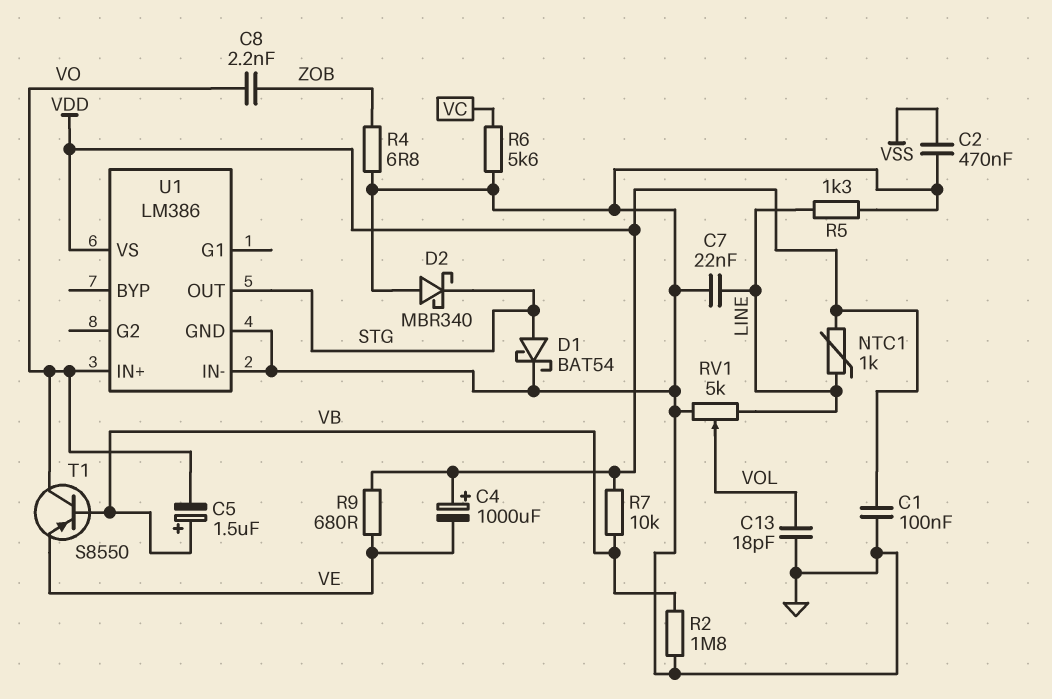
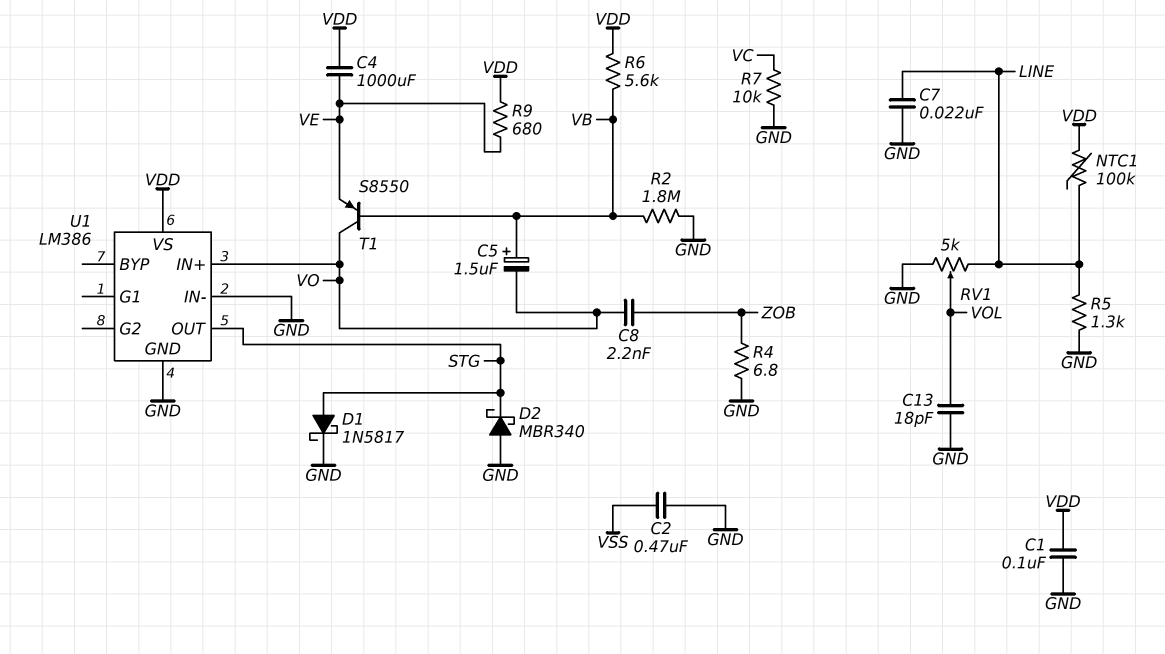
C4: 1000uF (plus VDD, minus VE) -> 1000uF (VDD, VE)
D1: schottky BAT54 (A STG, K GND) -> schottky 1N5817 (A STG, K GND)
NTC1: 1k (LINE, VDD) -> 100k (LINE, VDD)
R6: 5.6k (GND, VC) -> 5.6k (VB, VDD)
R7: 10k (VB, VDD) -> 10k (GND, VC)

